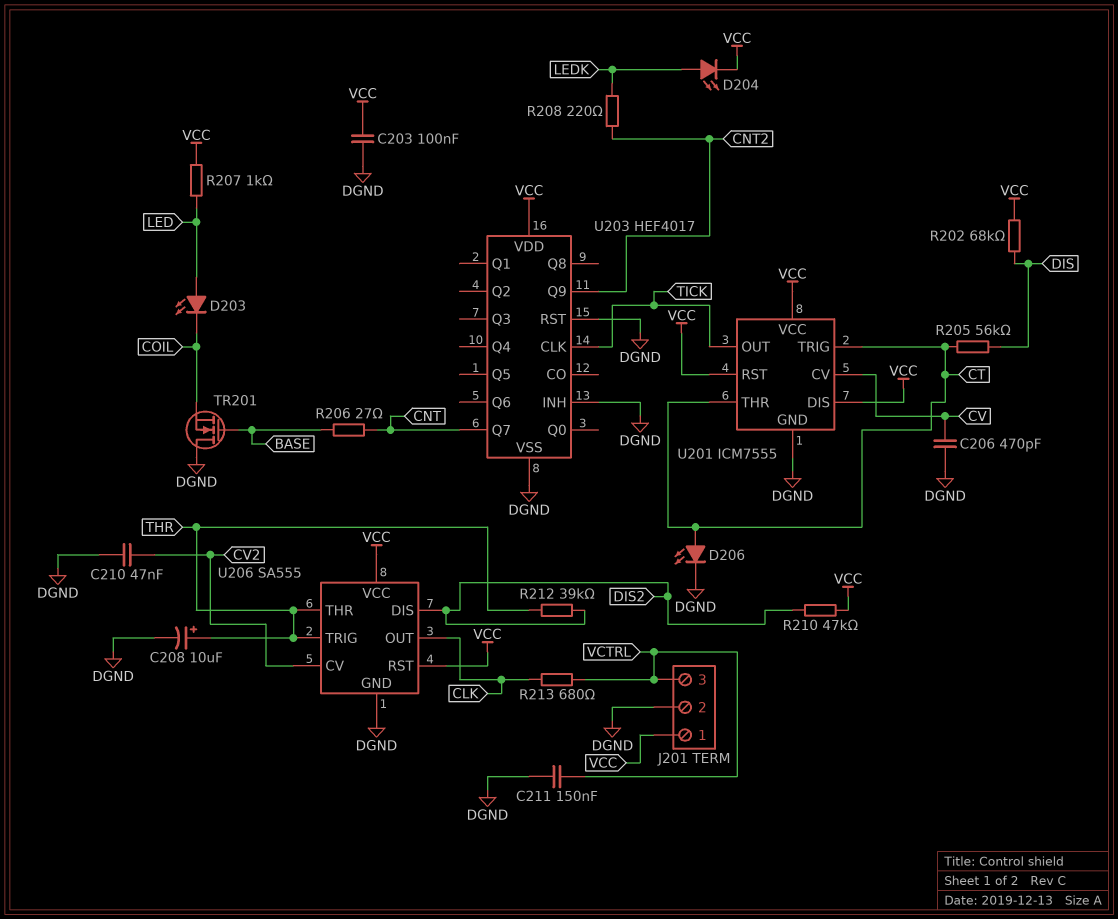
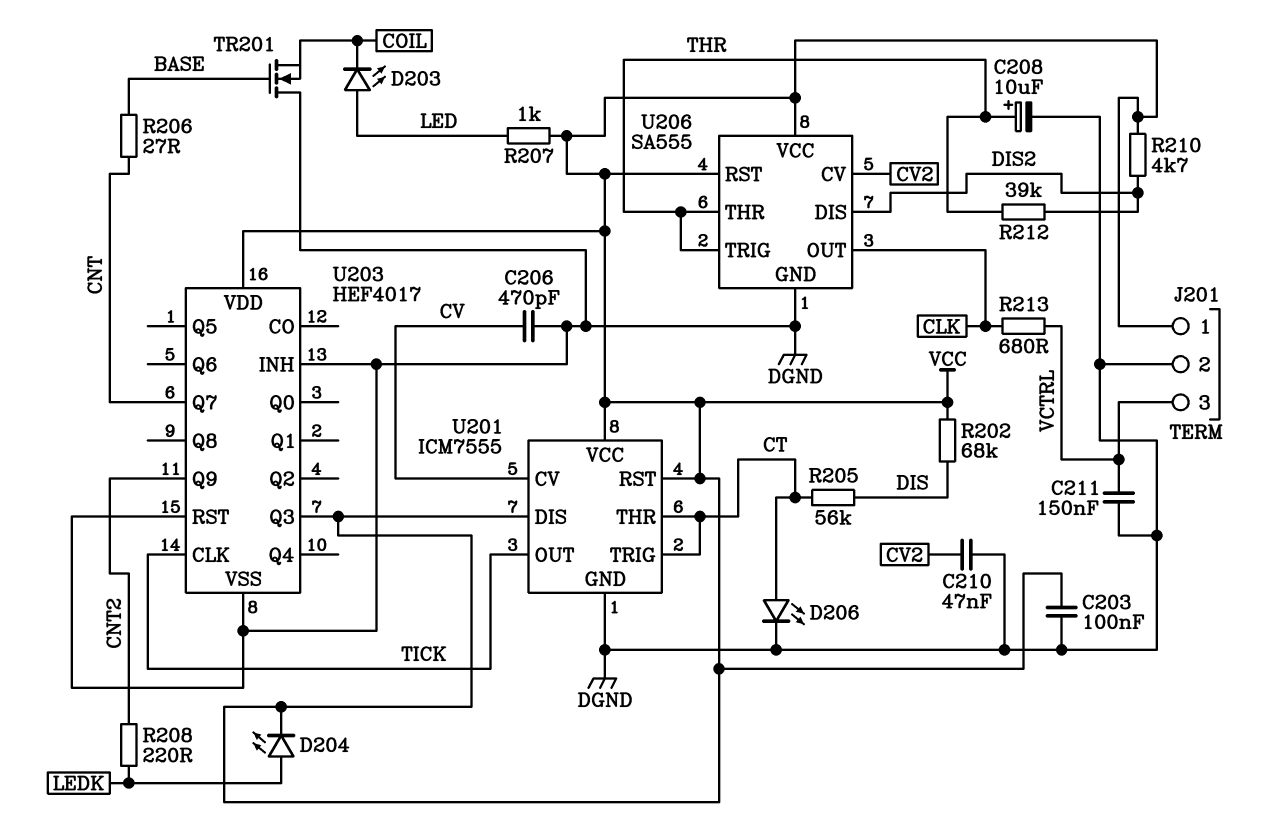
R210: 47k (DIS2, VCC) -> 4.7k (DIS2, VCC)
U203 pin Q3: none -> VCC

